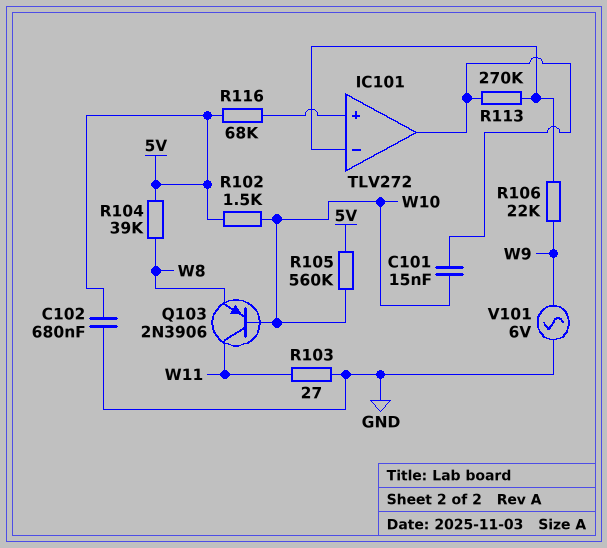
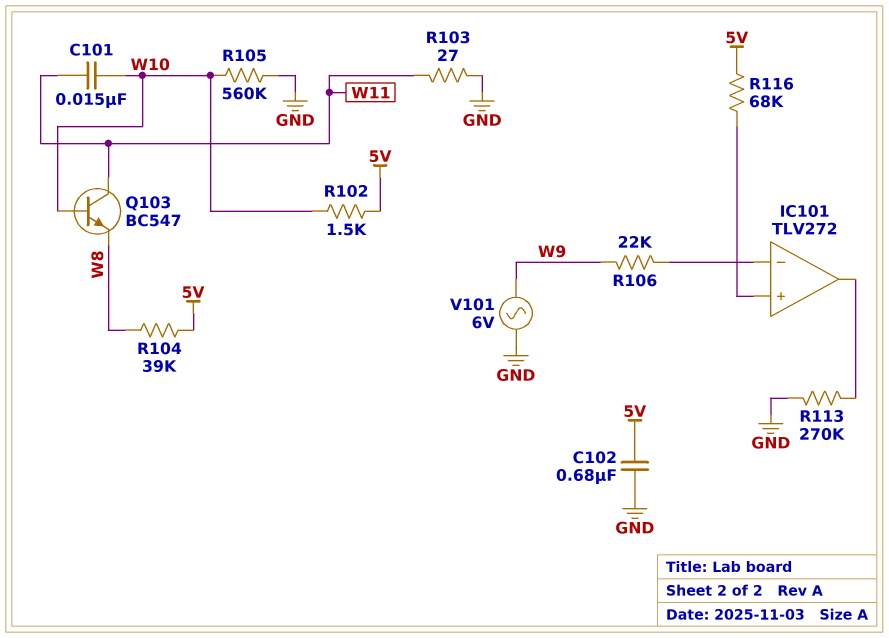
C101: 15nF (IC101/out, W10) -> 15nF (W10, W11)
Q103: PNP 2N3906 (B W10, C W11, E W8) -> NPN BC547 (B W10, C W11, E W8)
R105: 560k (5V, W10) -> 560k (GND, W10)
R113: 270k (IC101/in-, IC101/out) -> 270k (GND, IC101/out)

